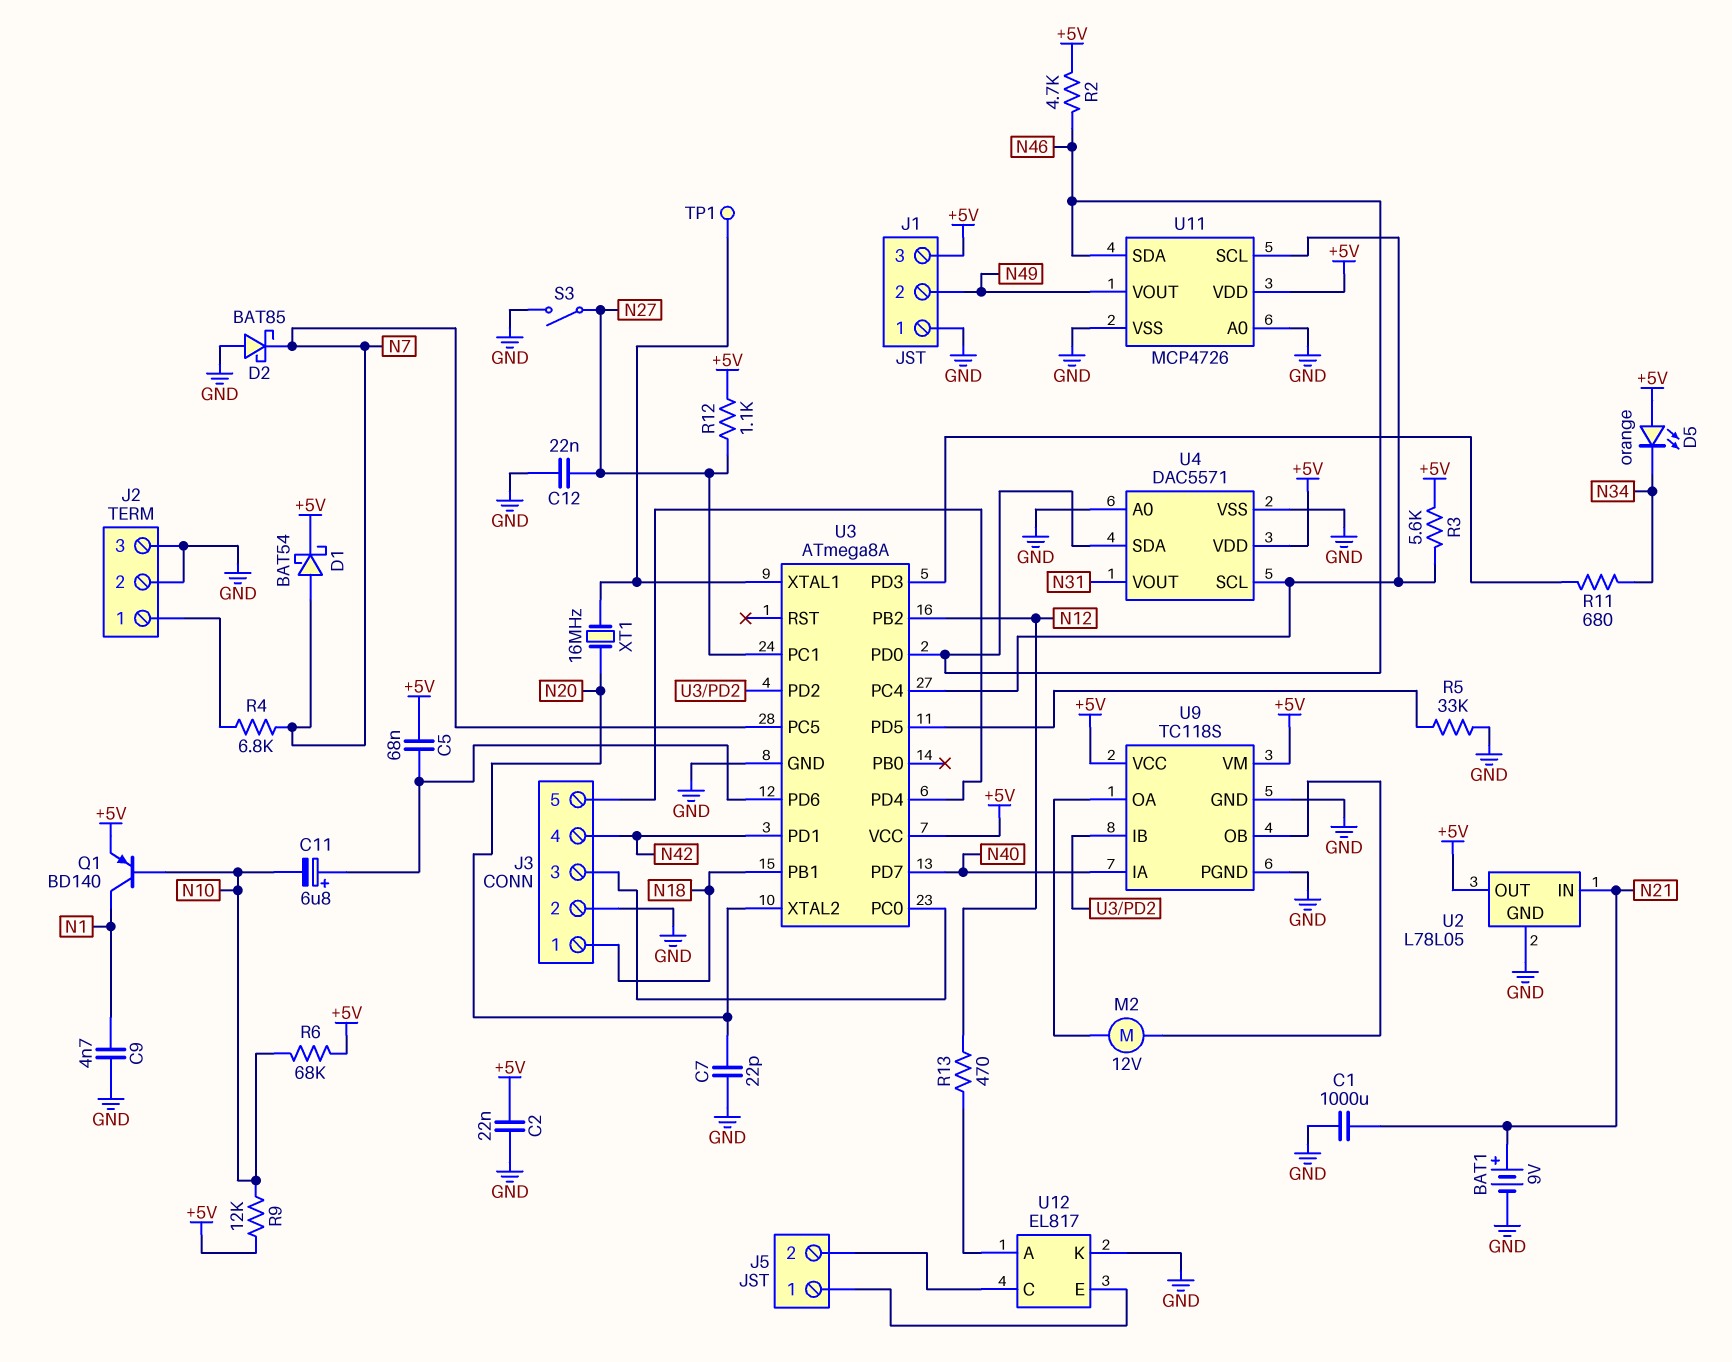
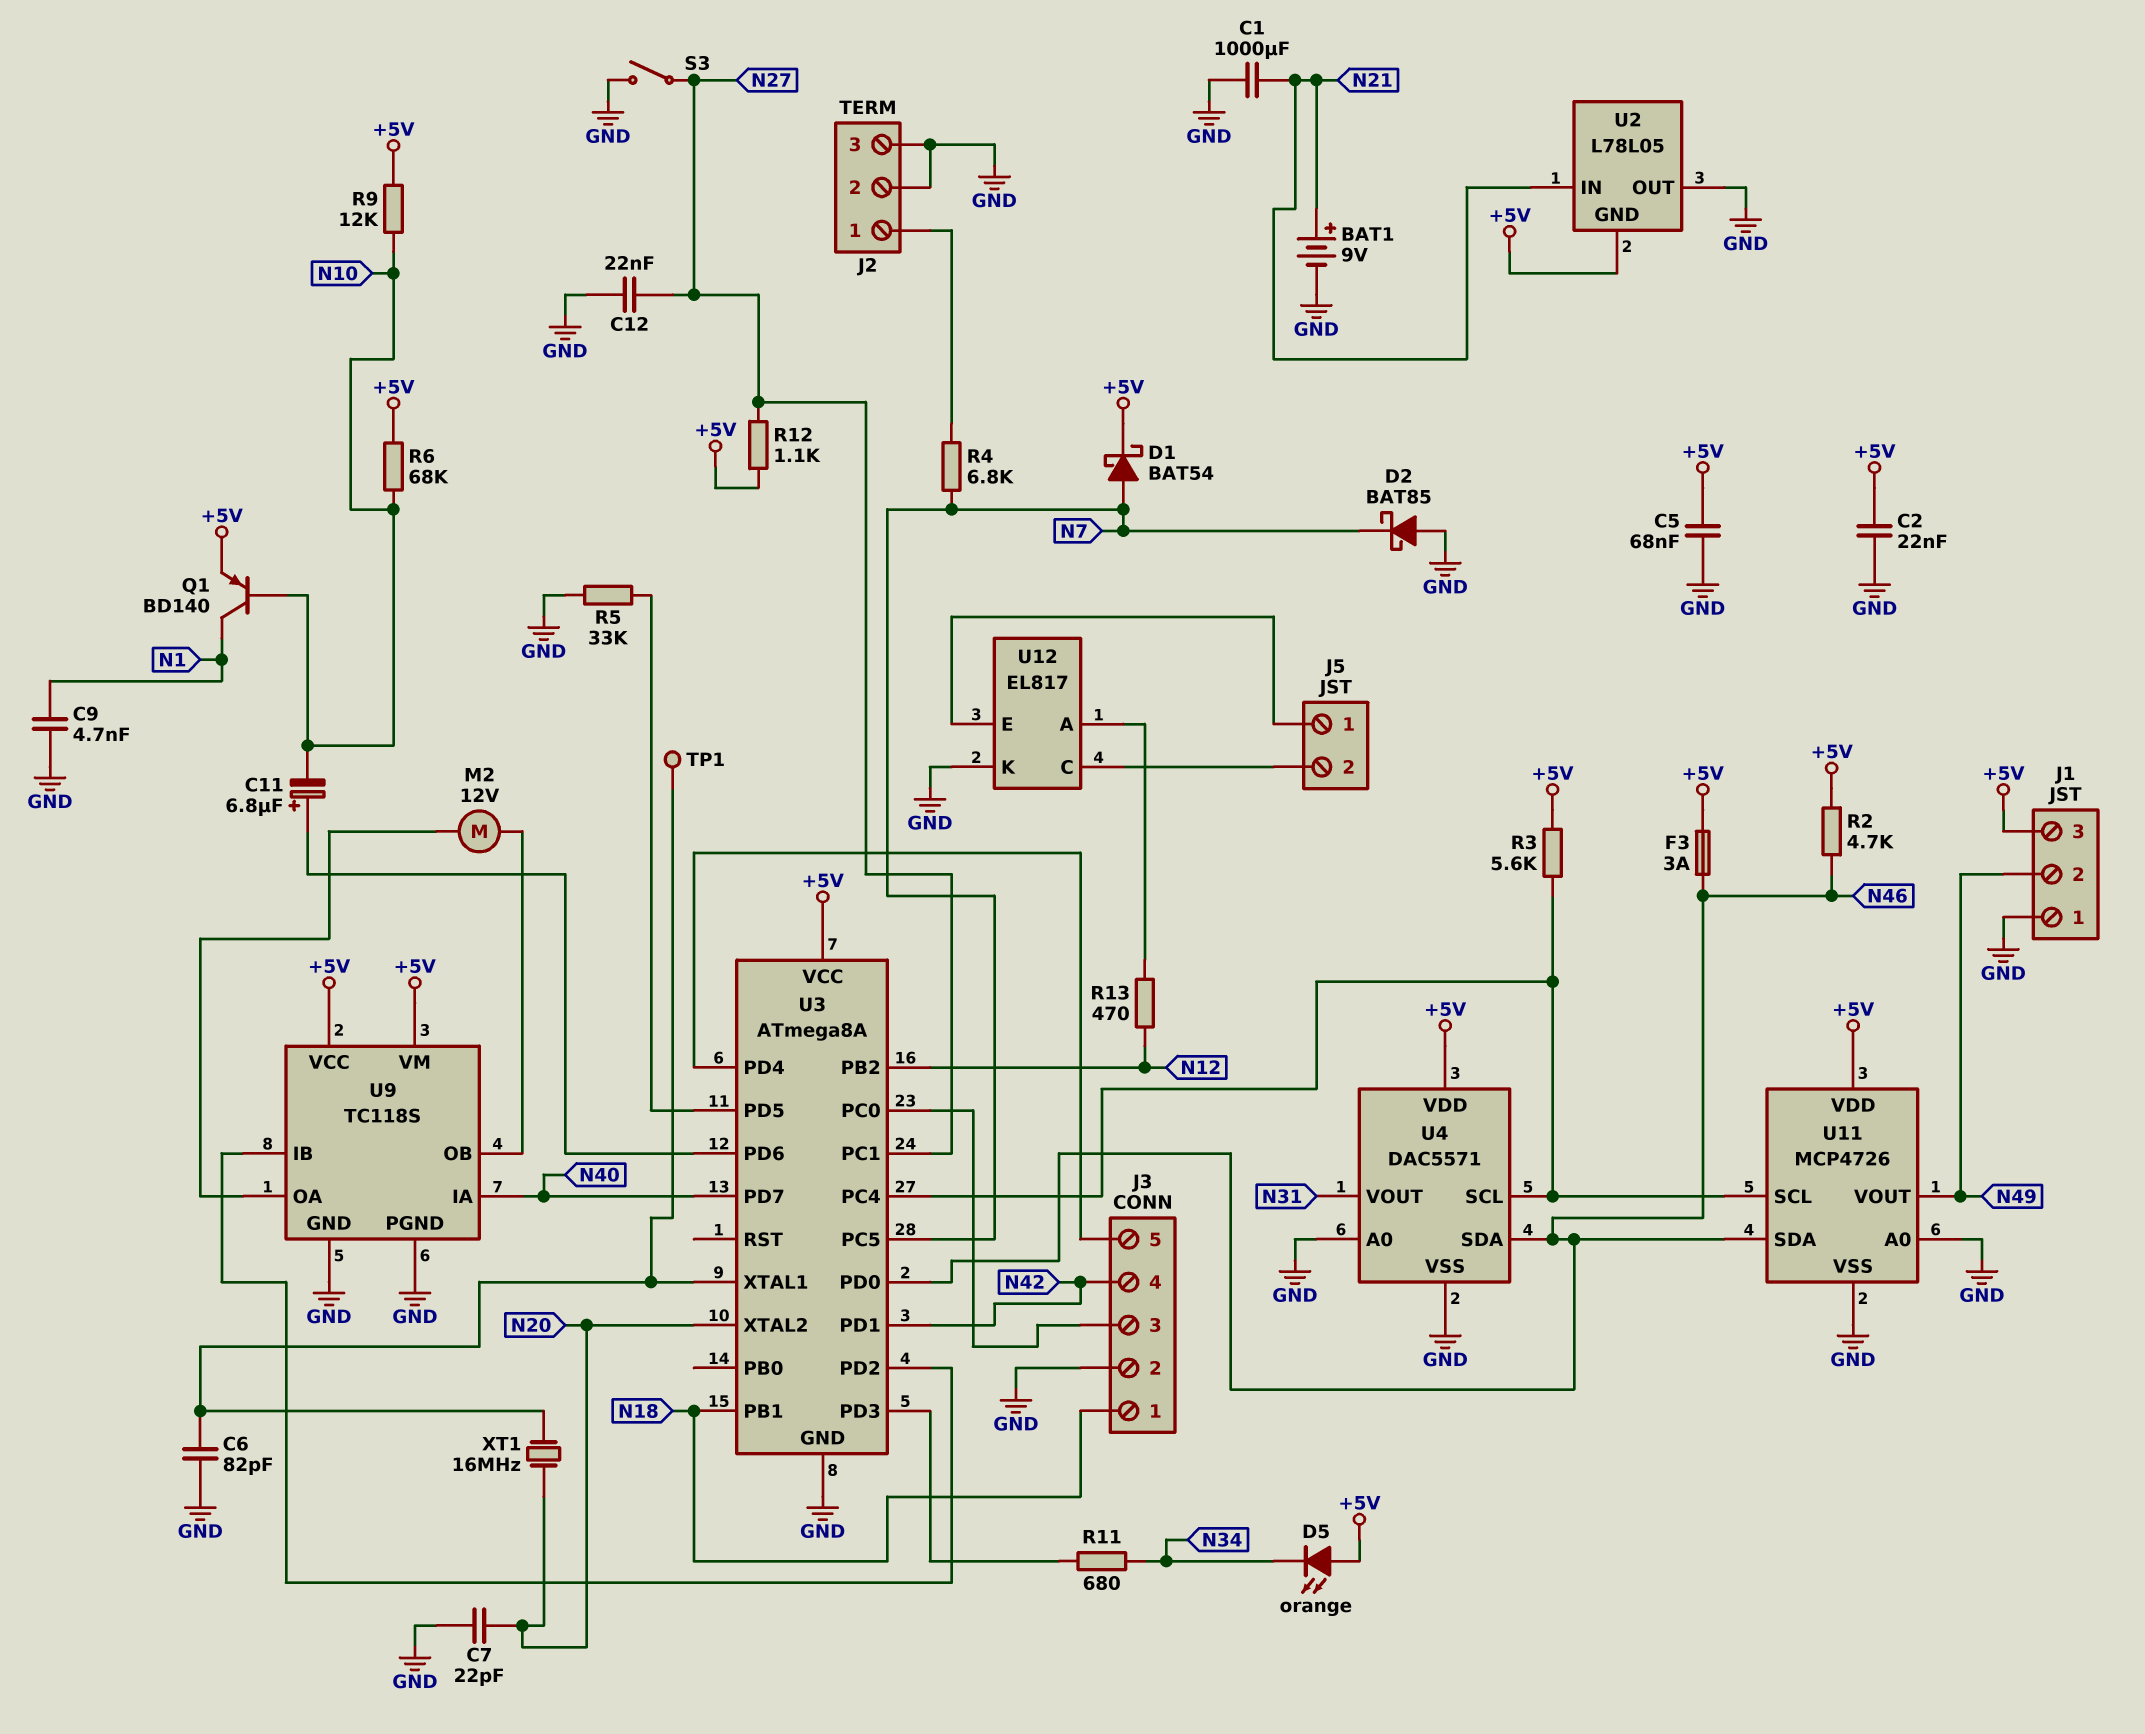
C5: 68nF (+5V, U3/PD6) -> 68nF (+5V, GND)
C6: none -> 82pF (GND, U3/XTAL1)
F3: none -> 3A (+5V, N46)
U2 pin GND: GND -> +5V
U2 pin OUT: +5V -> GND

